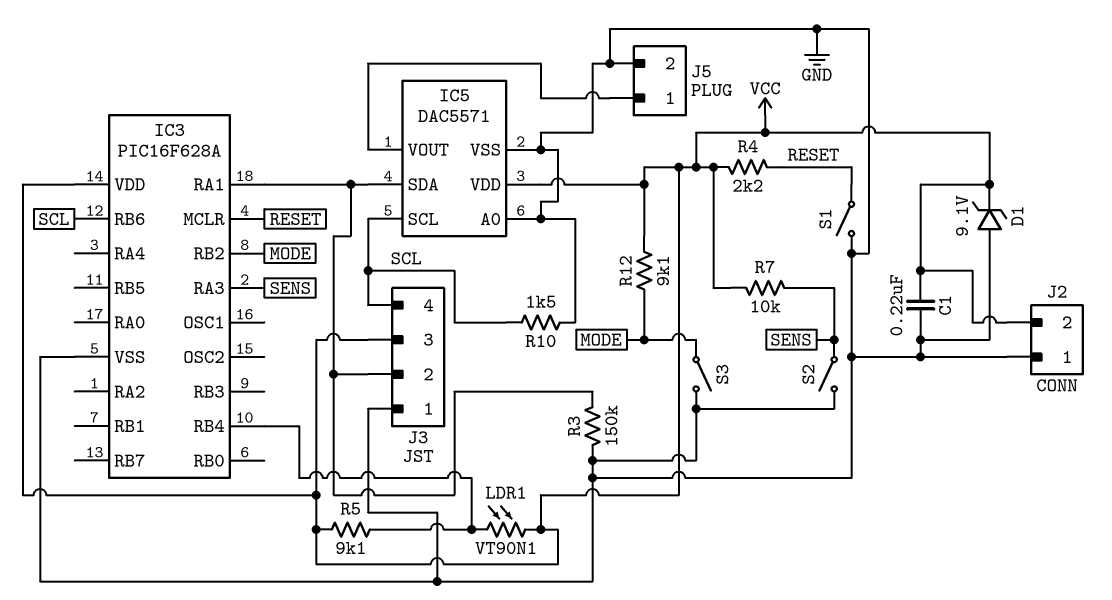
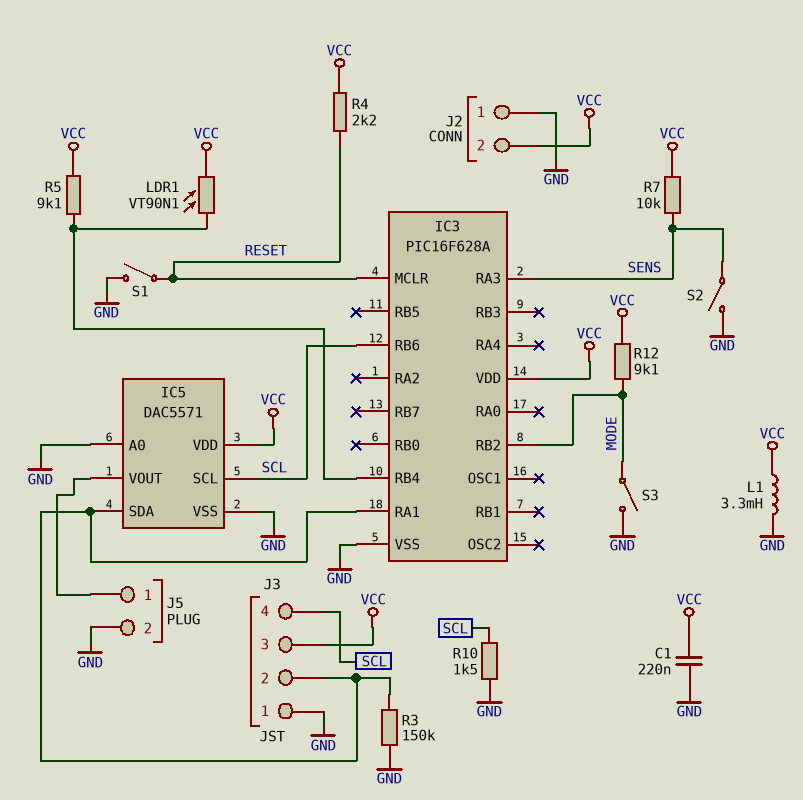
D1: zener 9.1V (A GND, K VCC) -> none
L1: none -> 3.3mH (GND, VCC)

